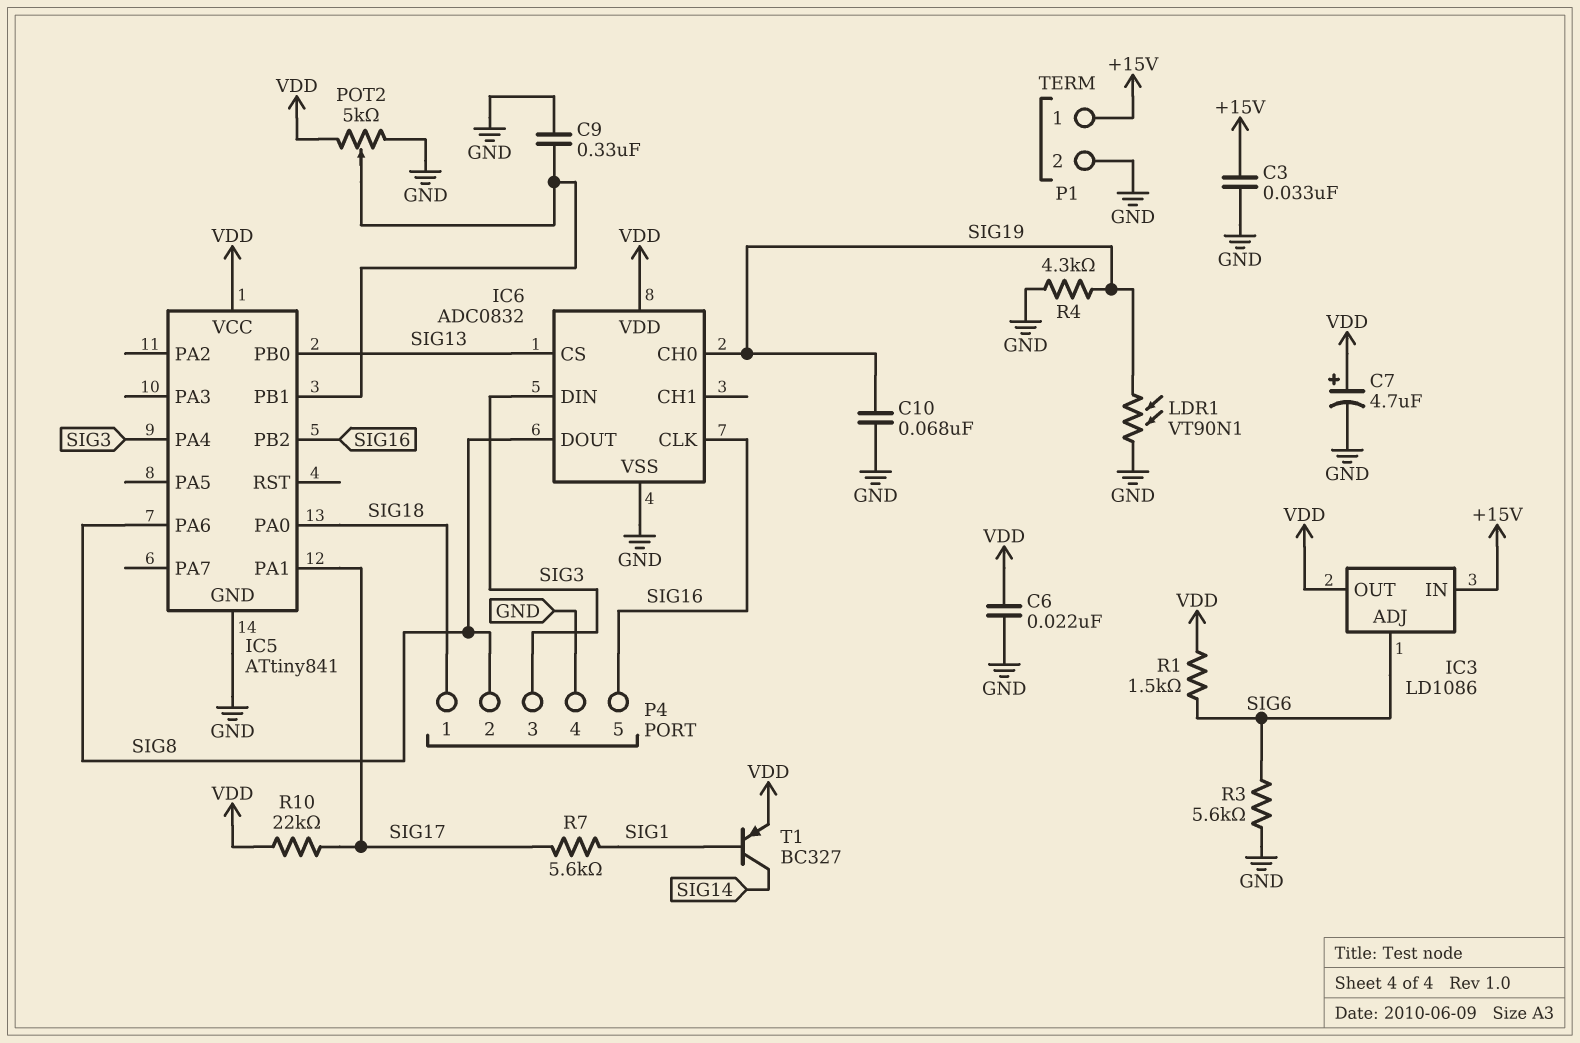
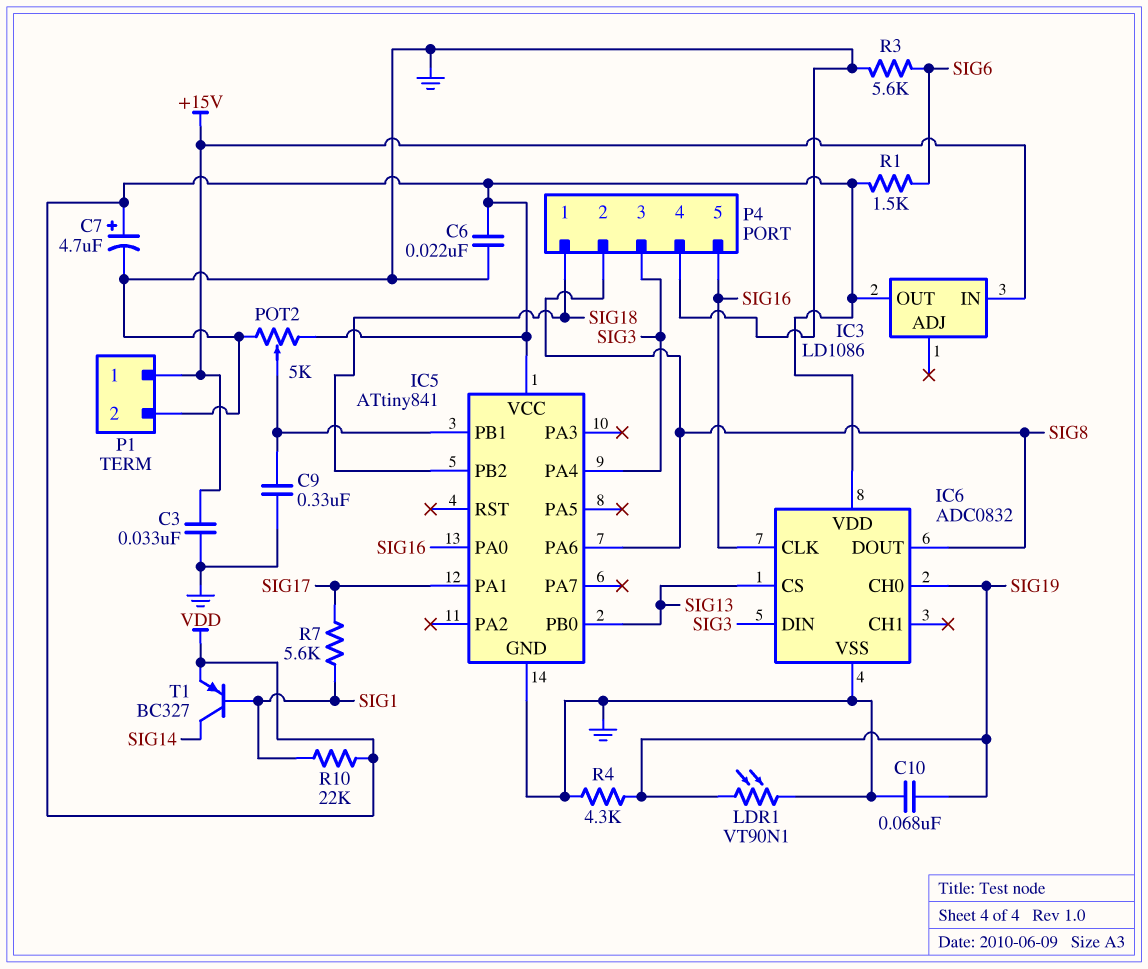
IC3 pin ADJ: SIG6 -> none
IC5 pin PA0: SIG18 -> SIG16
IC5 pin PB2: SIG16 -> SIG18
R10: 22k (SIG17, VDD) -> 22k (SIG1, VDD)

